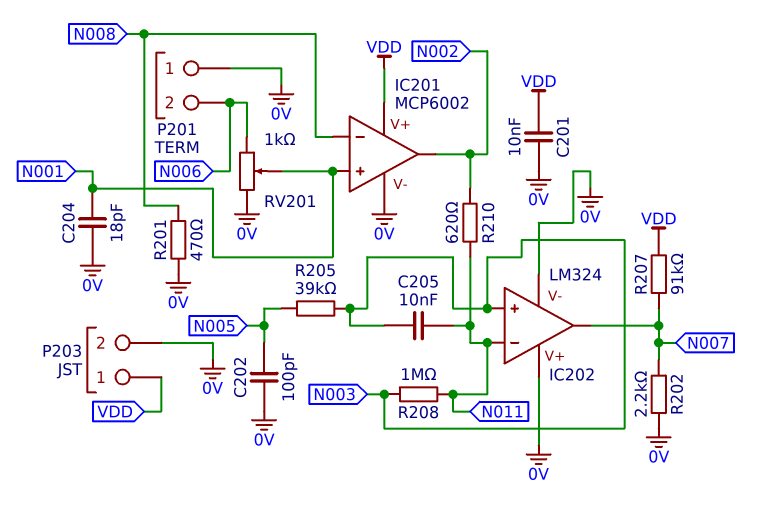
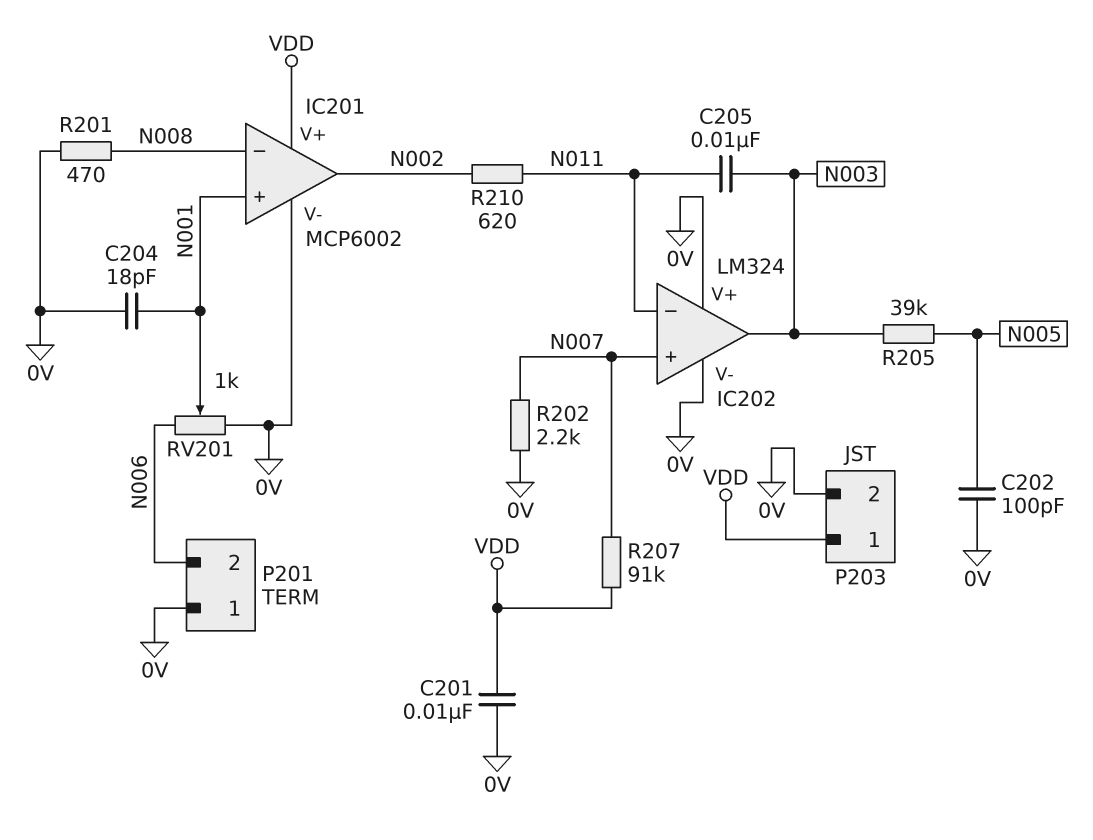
IC202 pin in+: N003 -> N007
IC202 pin out: N007 -> N003
R208: 1M (N003, N011) -> none

